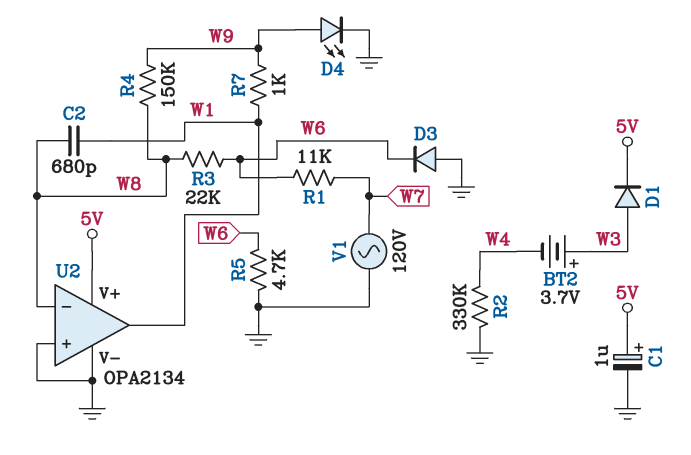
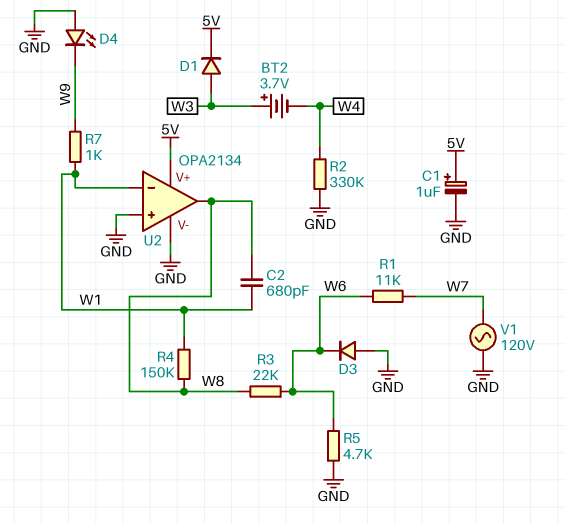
D4: LED (A W9, K GND) -> LED (A GND, K W9)
R4: 150k (W8, W9) -> 150k (W1, W8)
U2 pin in-: W8 -> W1
U2 pin out: W1 -> W8

